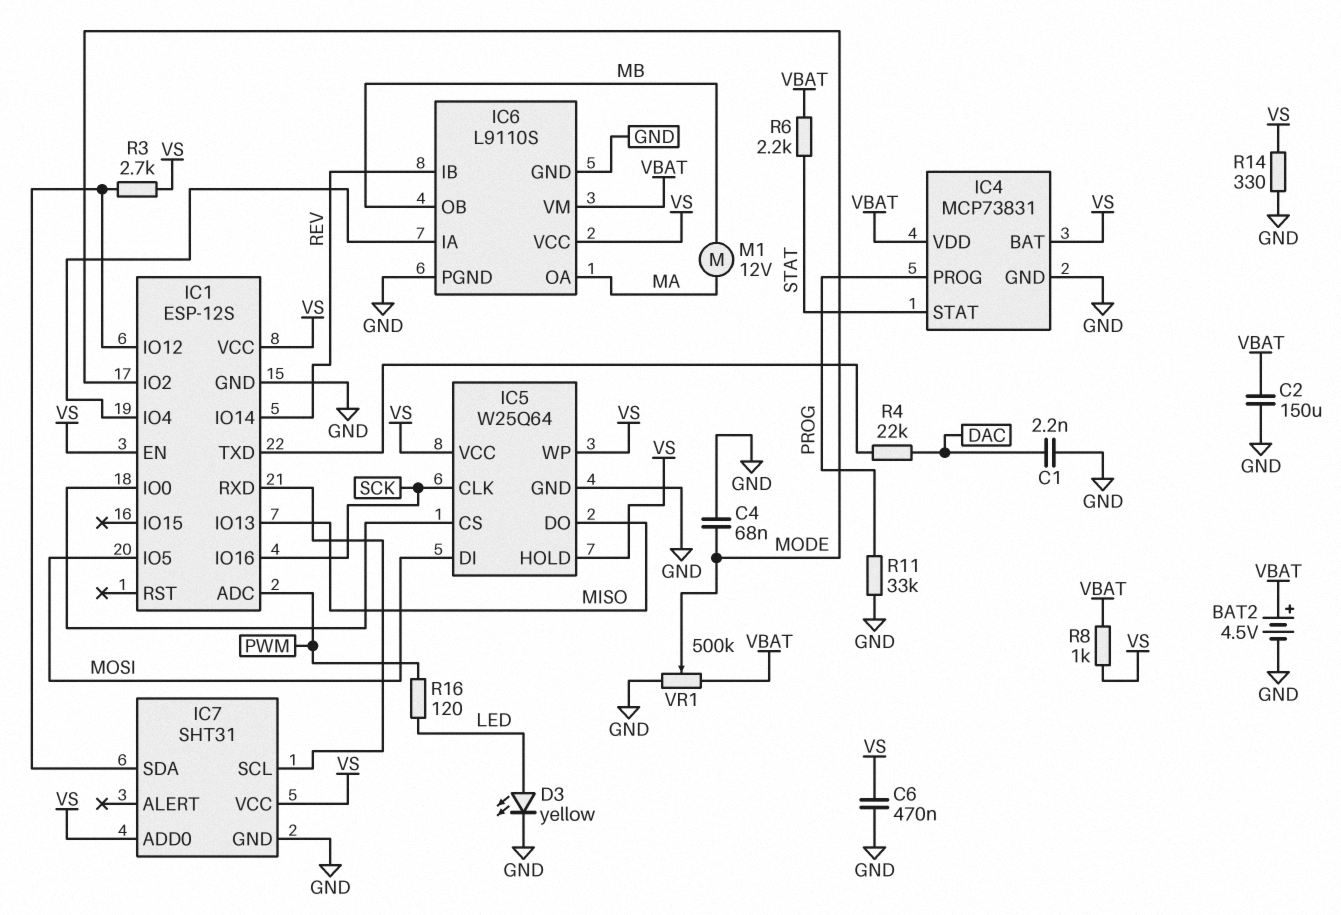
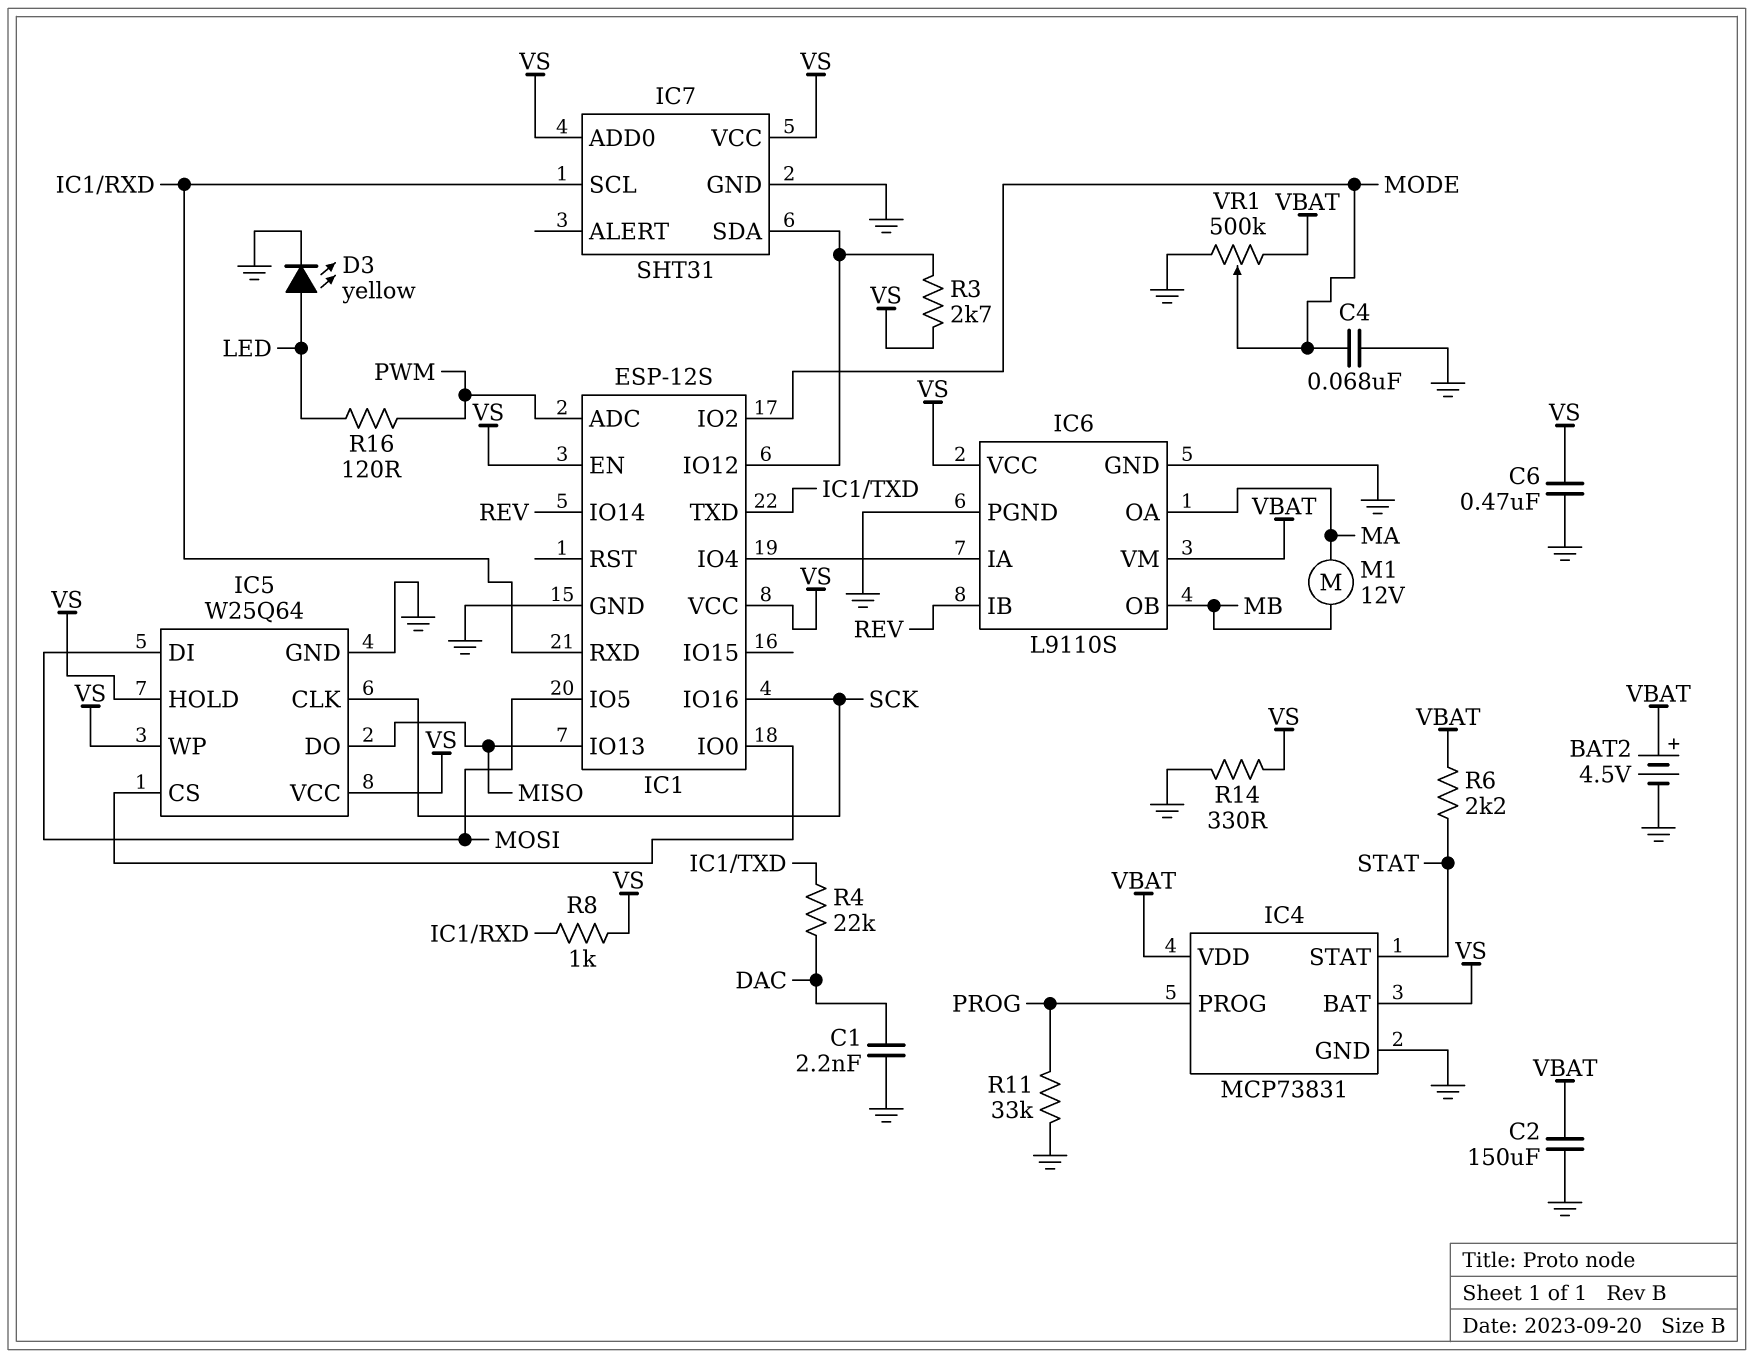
R8: 1k (VBAT, VS) -> 1k (IC1/RXD, VS)

